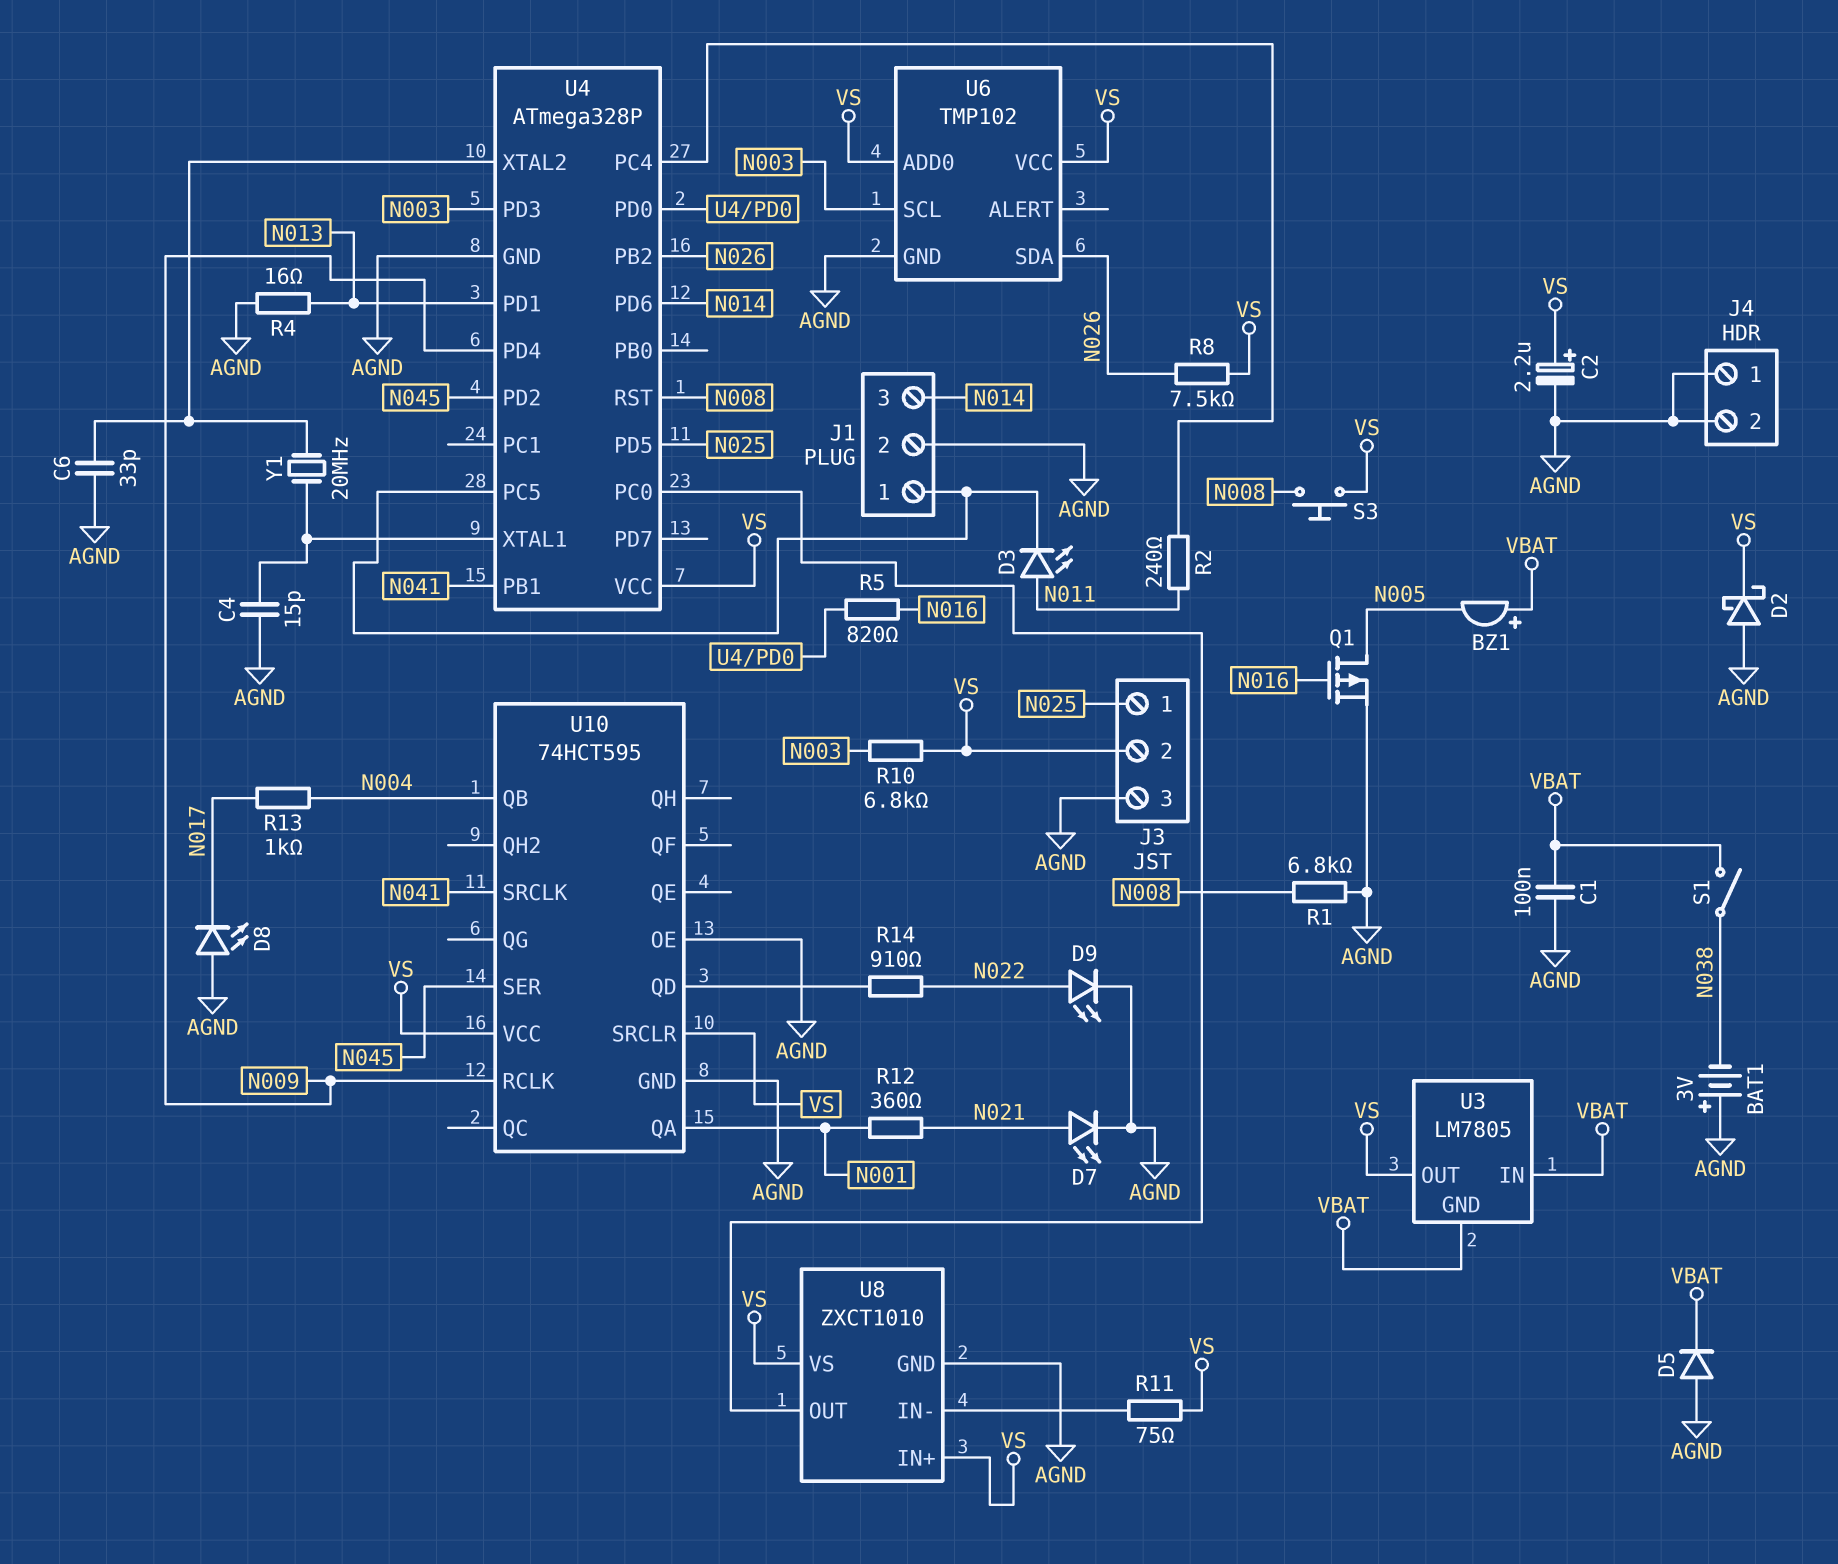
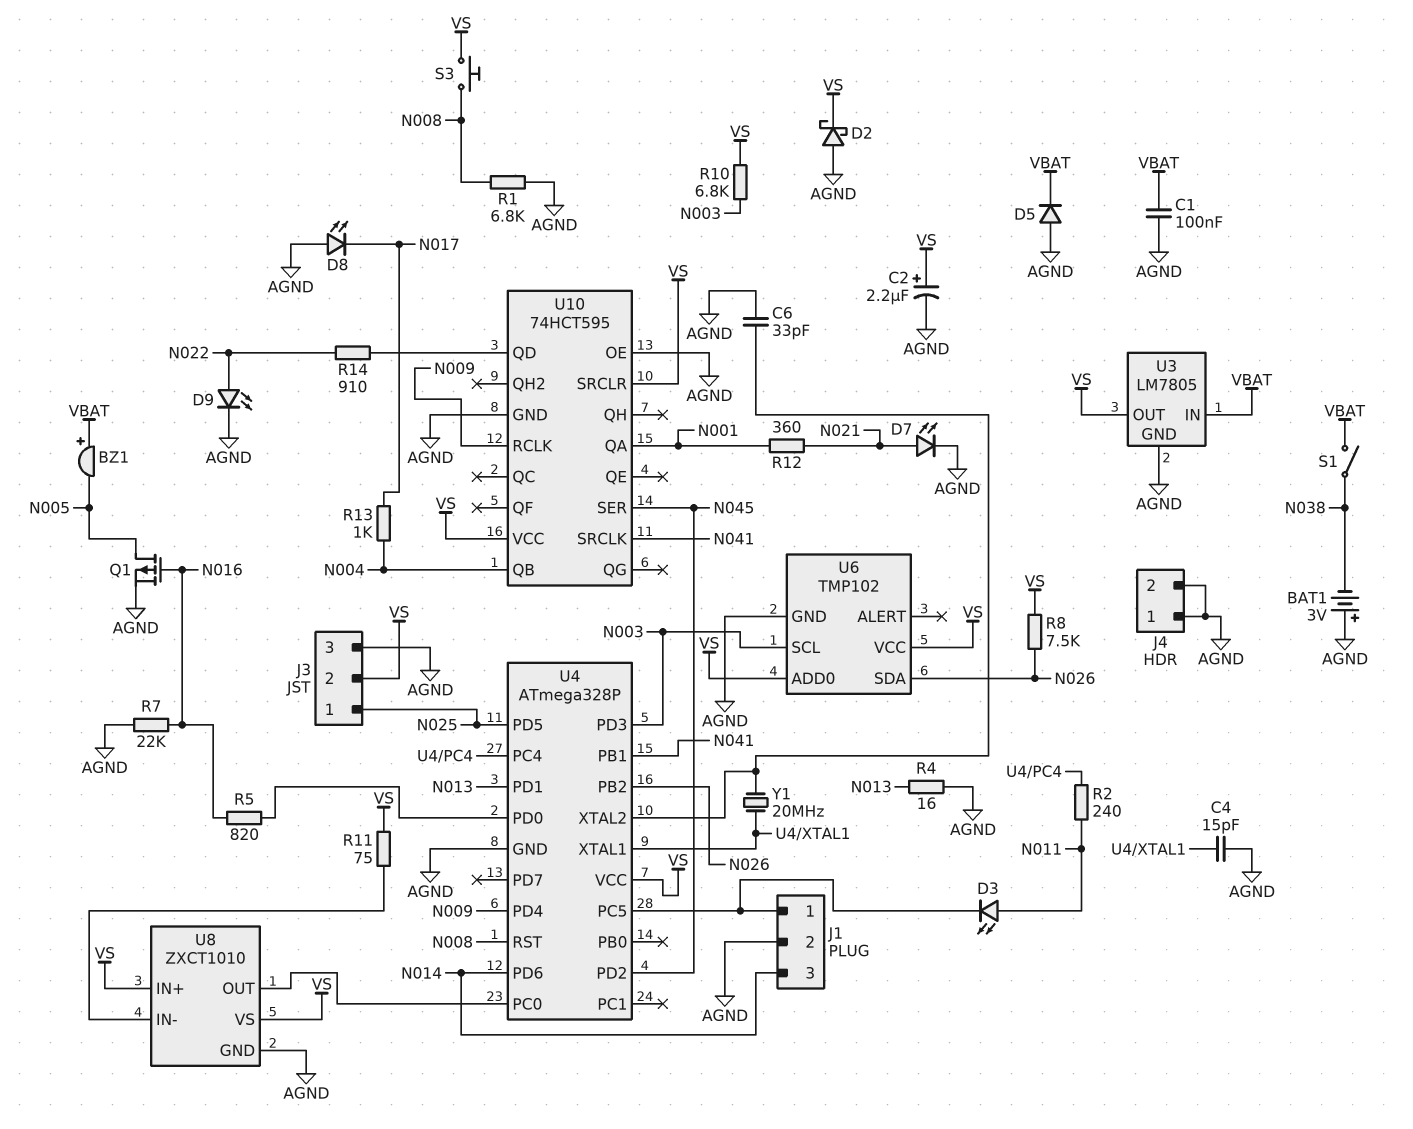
R7: none -> 22k (AGND, N016)
U3 pin GND: VBAT -> AGND

